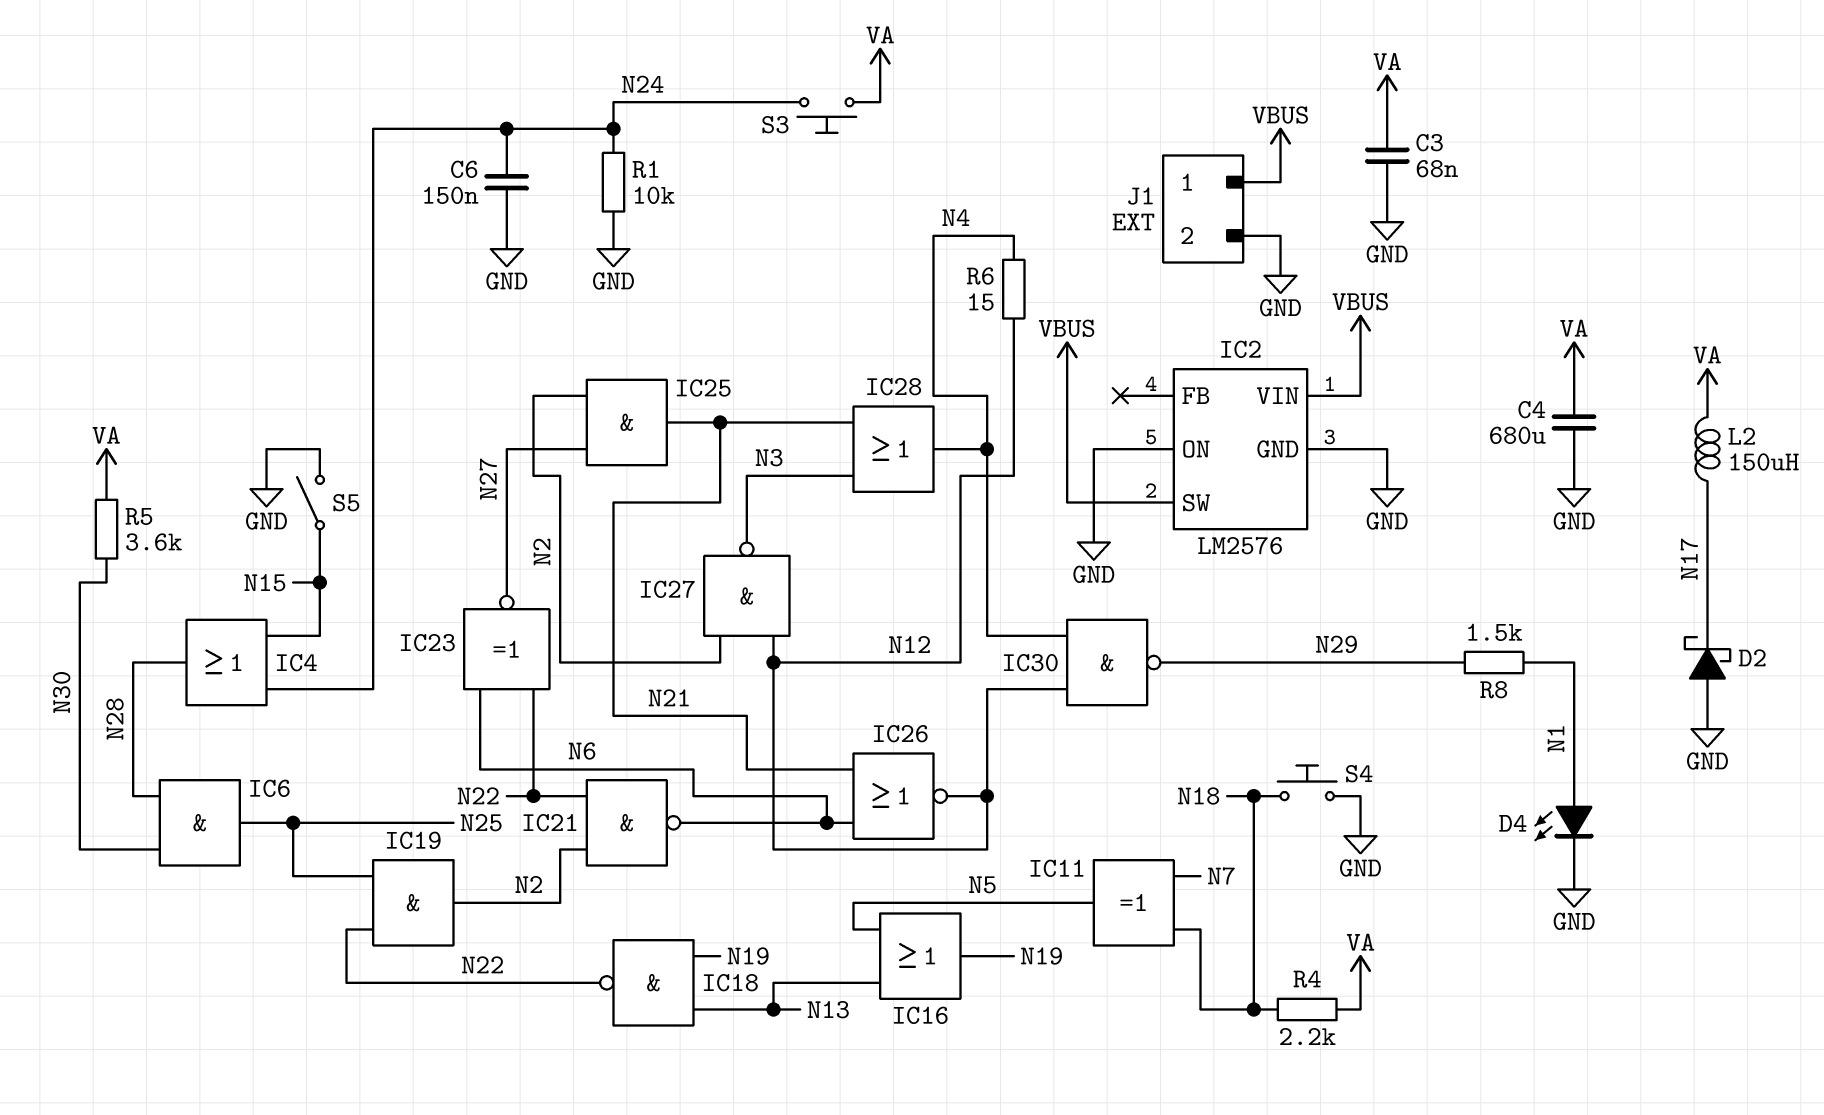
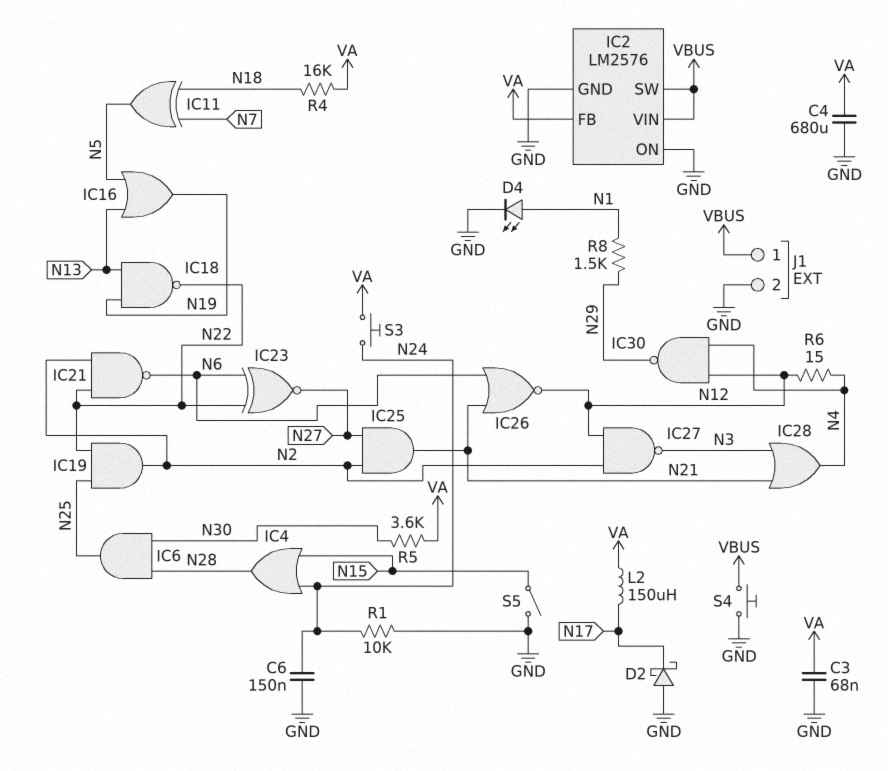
IC2 pin FB: none -> VA
R4: 2.2k (N18, VA) -> 16k (N18, VA)
S4: button (GND, N18) -> button (GND, VBUS)

